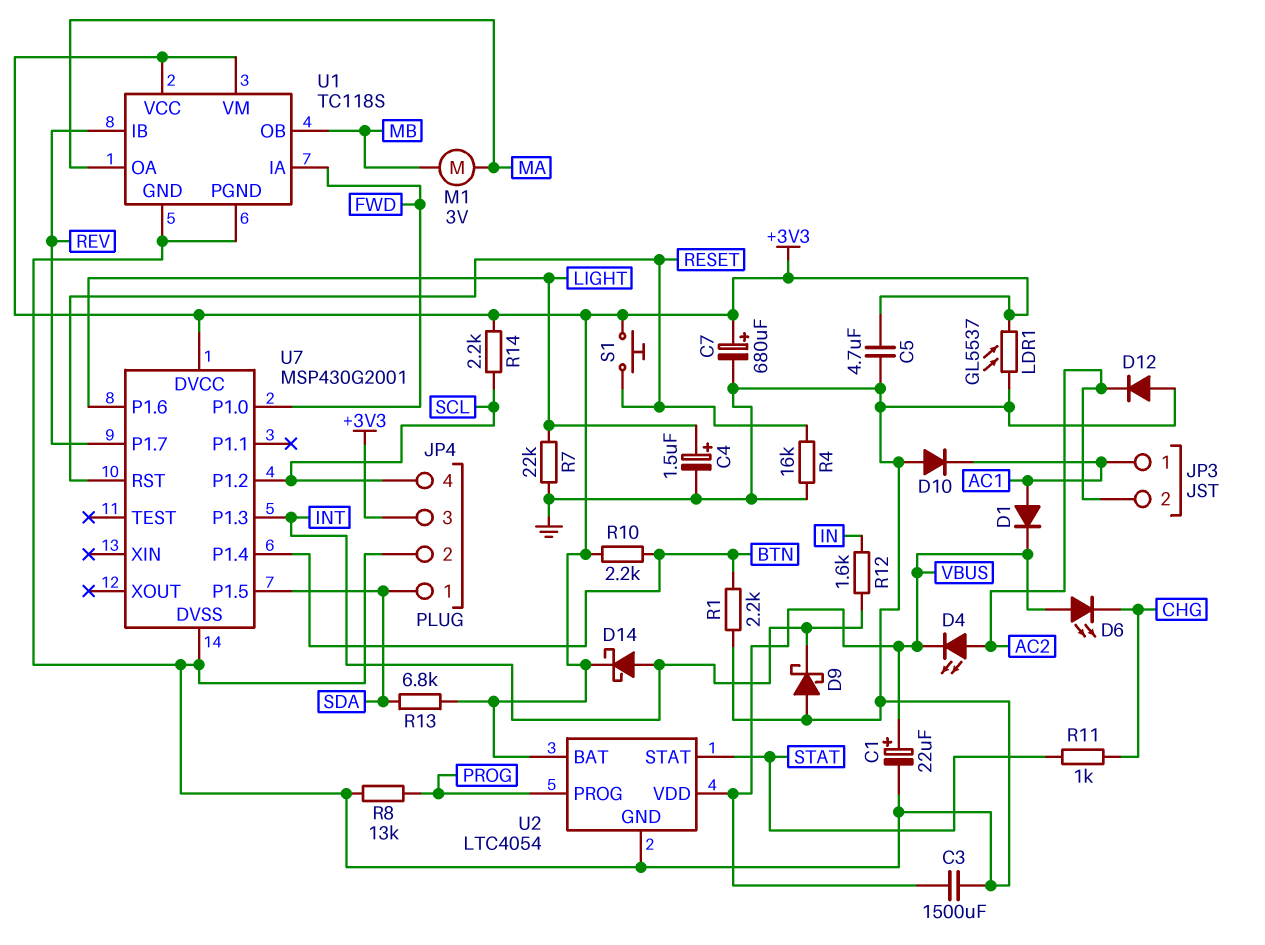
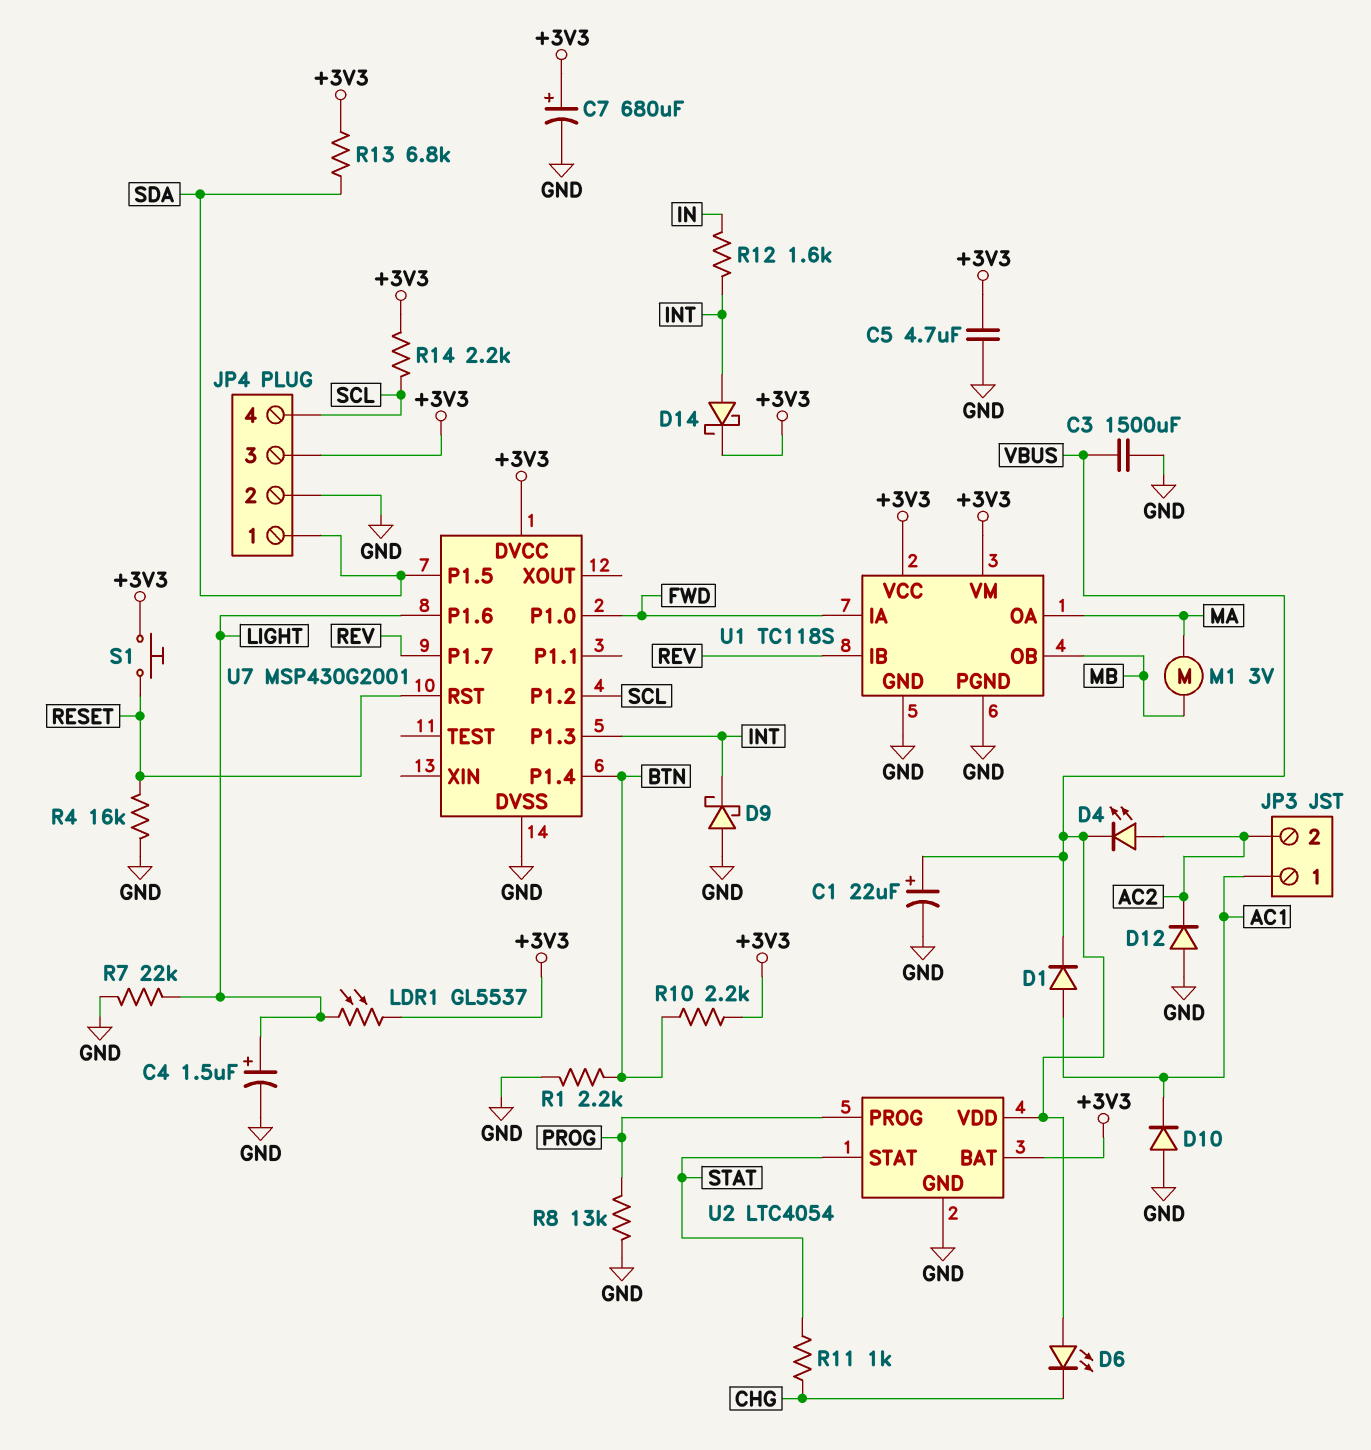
LDR1: GL5537 (+3V3, GND) -> GL5537 (+3V3, LIGHT)

